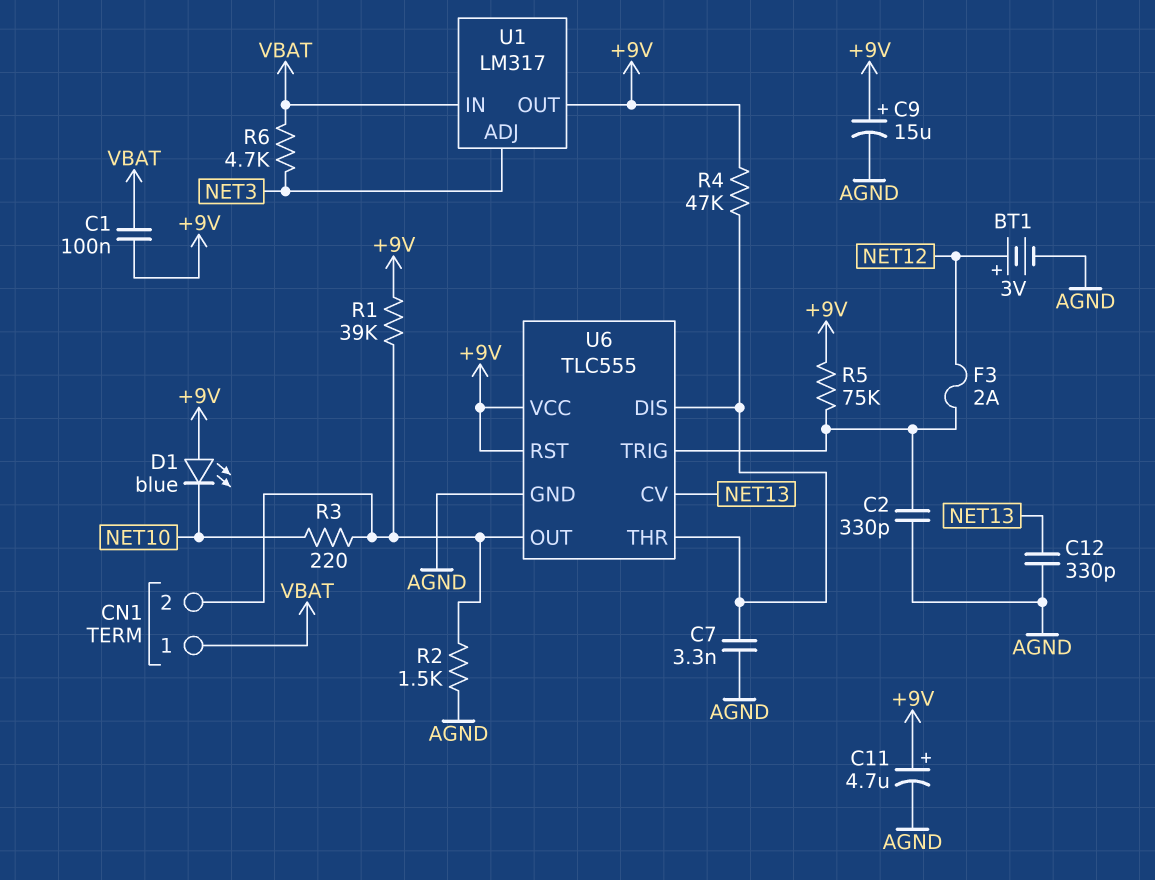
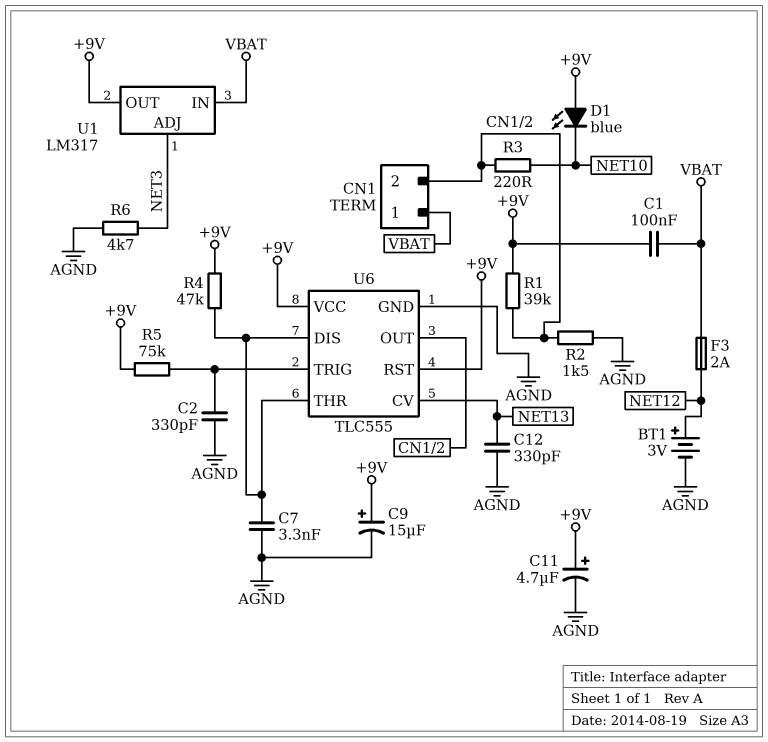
F3: 2A (NET12, U6/TRIG) -> 2A (NET12, VBAT)
R6: 4.7k (NET3, VBAT) -> 4.7k (AGND, NET3)

